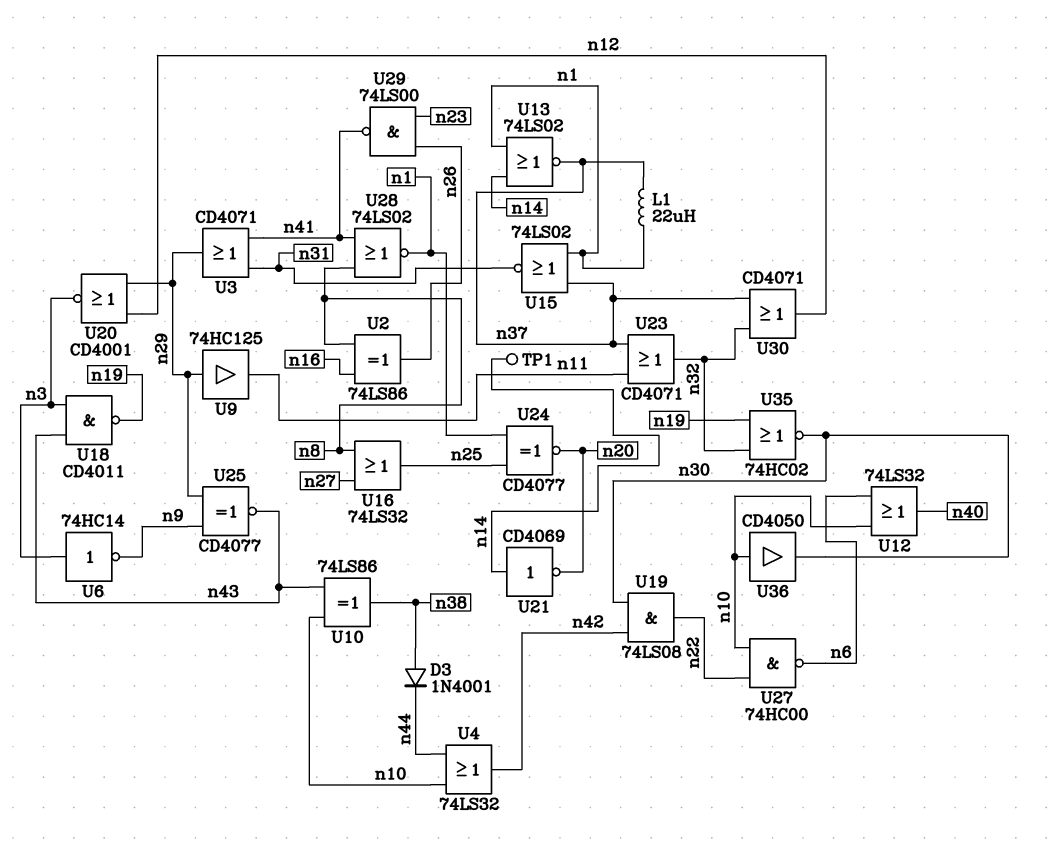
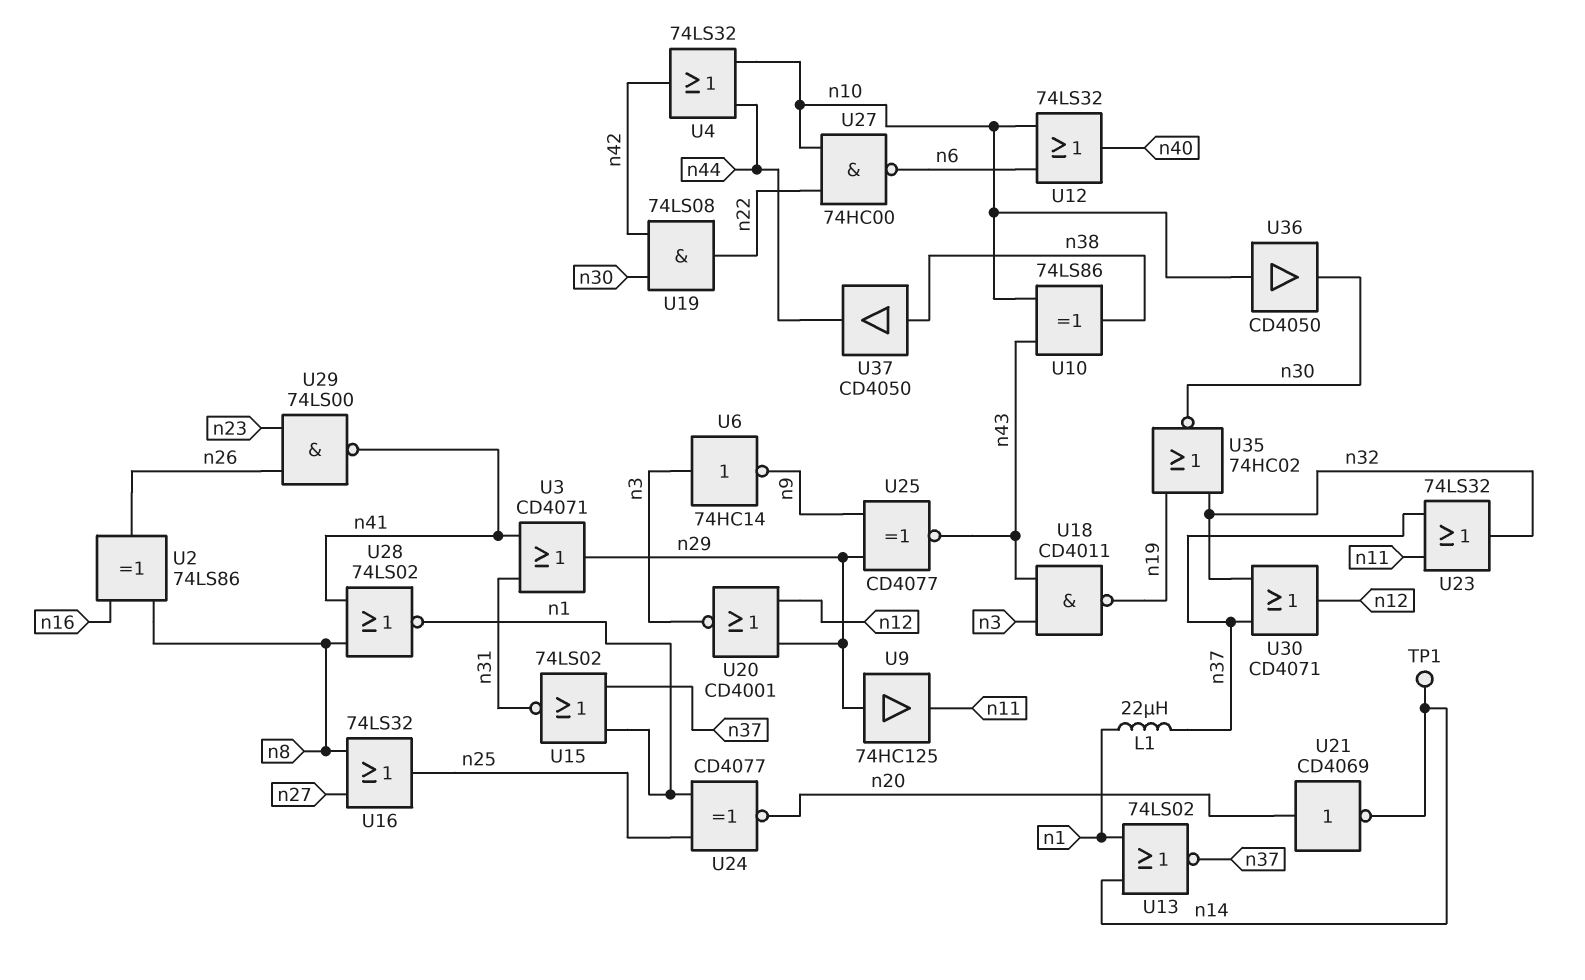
D3: diode 1N4001 (A n38, K n44) -> none
U21: NOT CD4069 (in n14, out n20) -> NOT CD4069 (in n20, out n14)
U23: OR CD4071 (in n11, in n37, out n32) -> OR 74LS32 (in n11, in n37, out n32)
U37: none -> buffer CD4050 (in n38, out n44)

